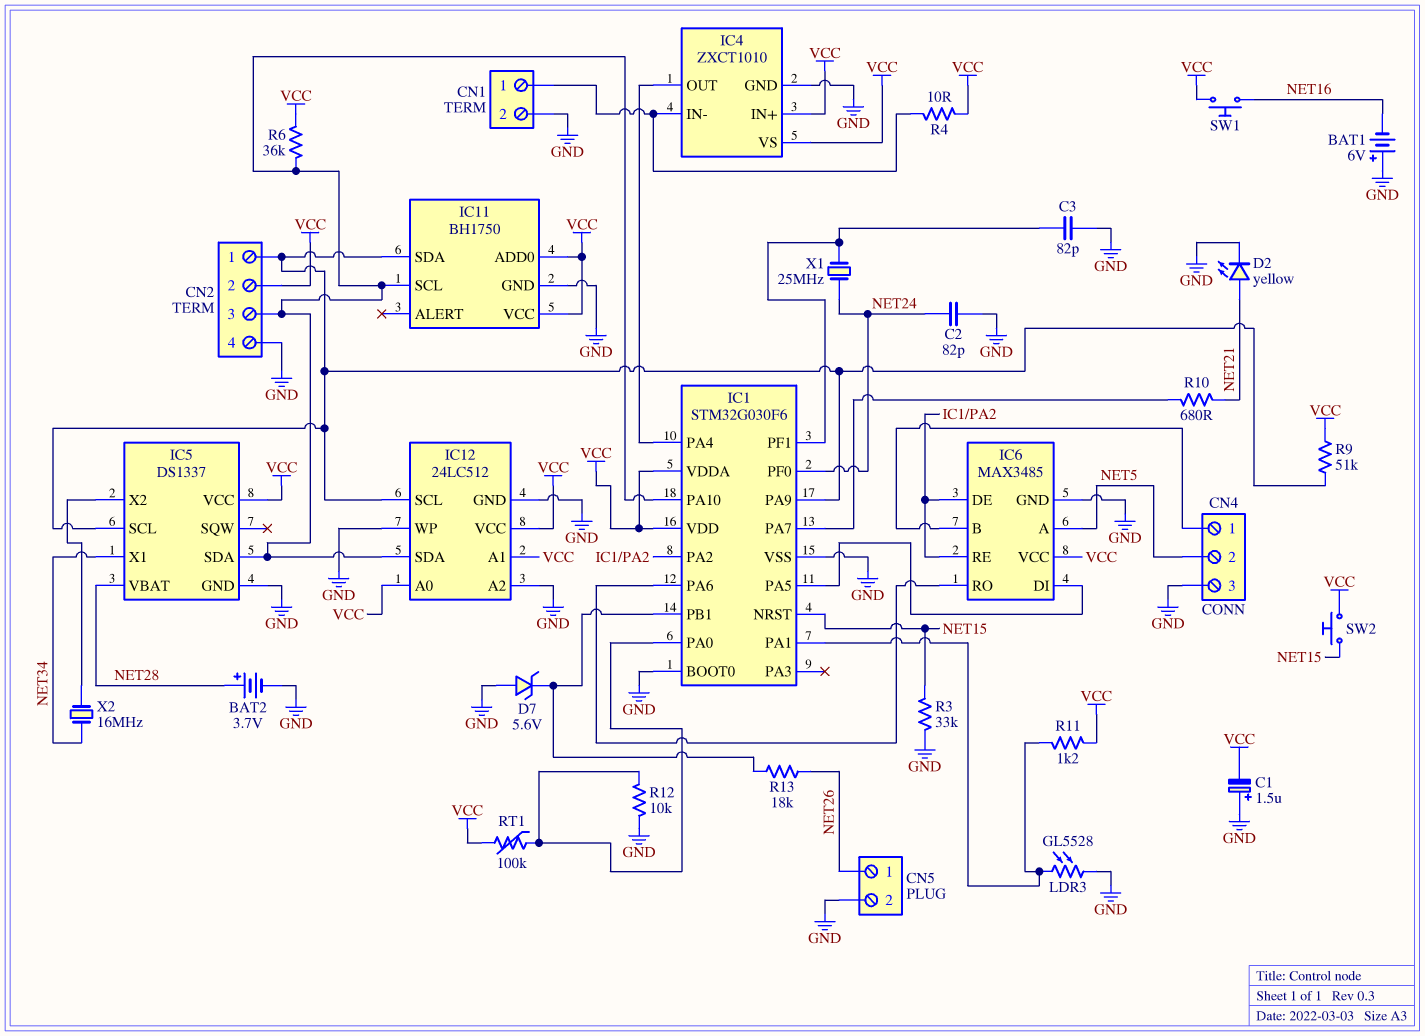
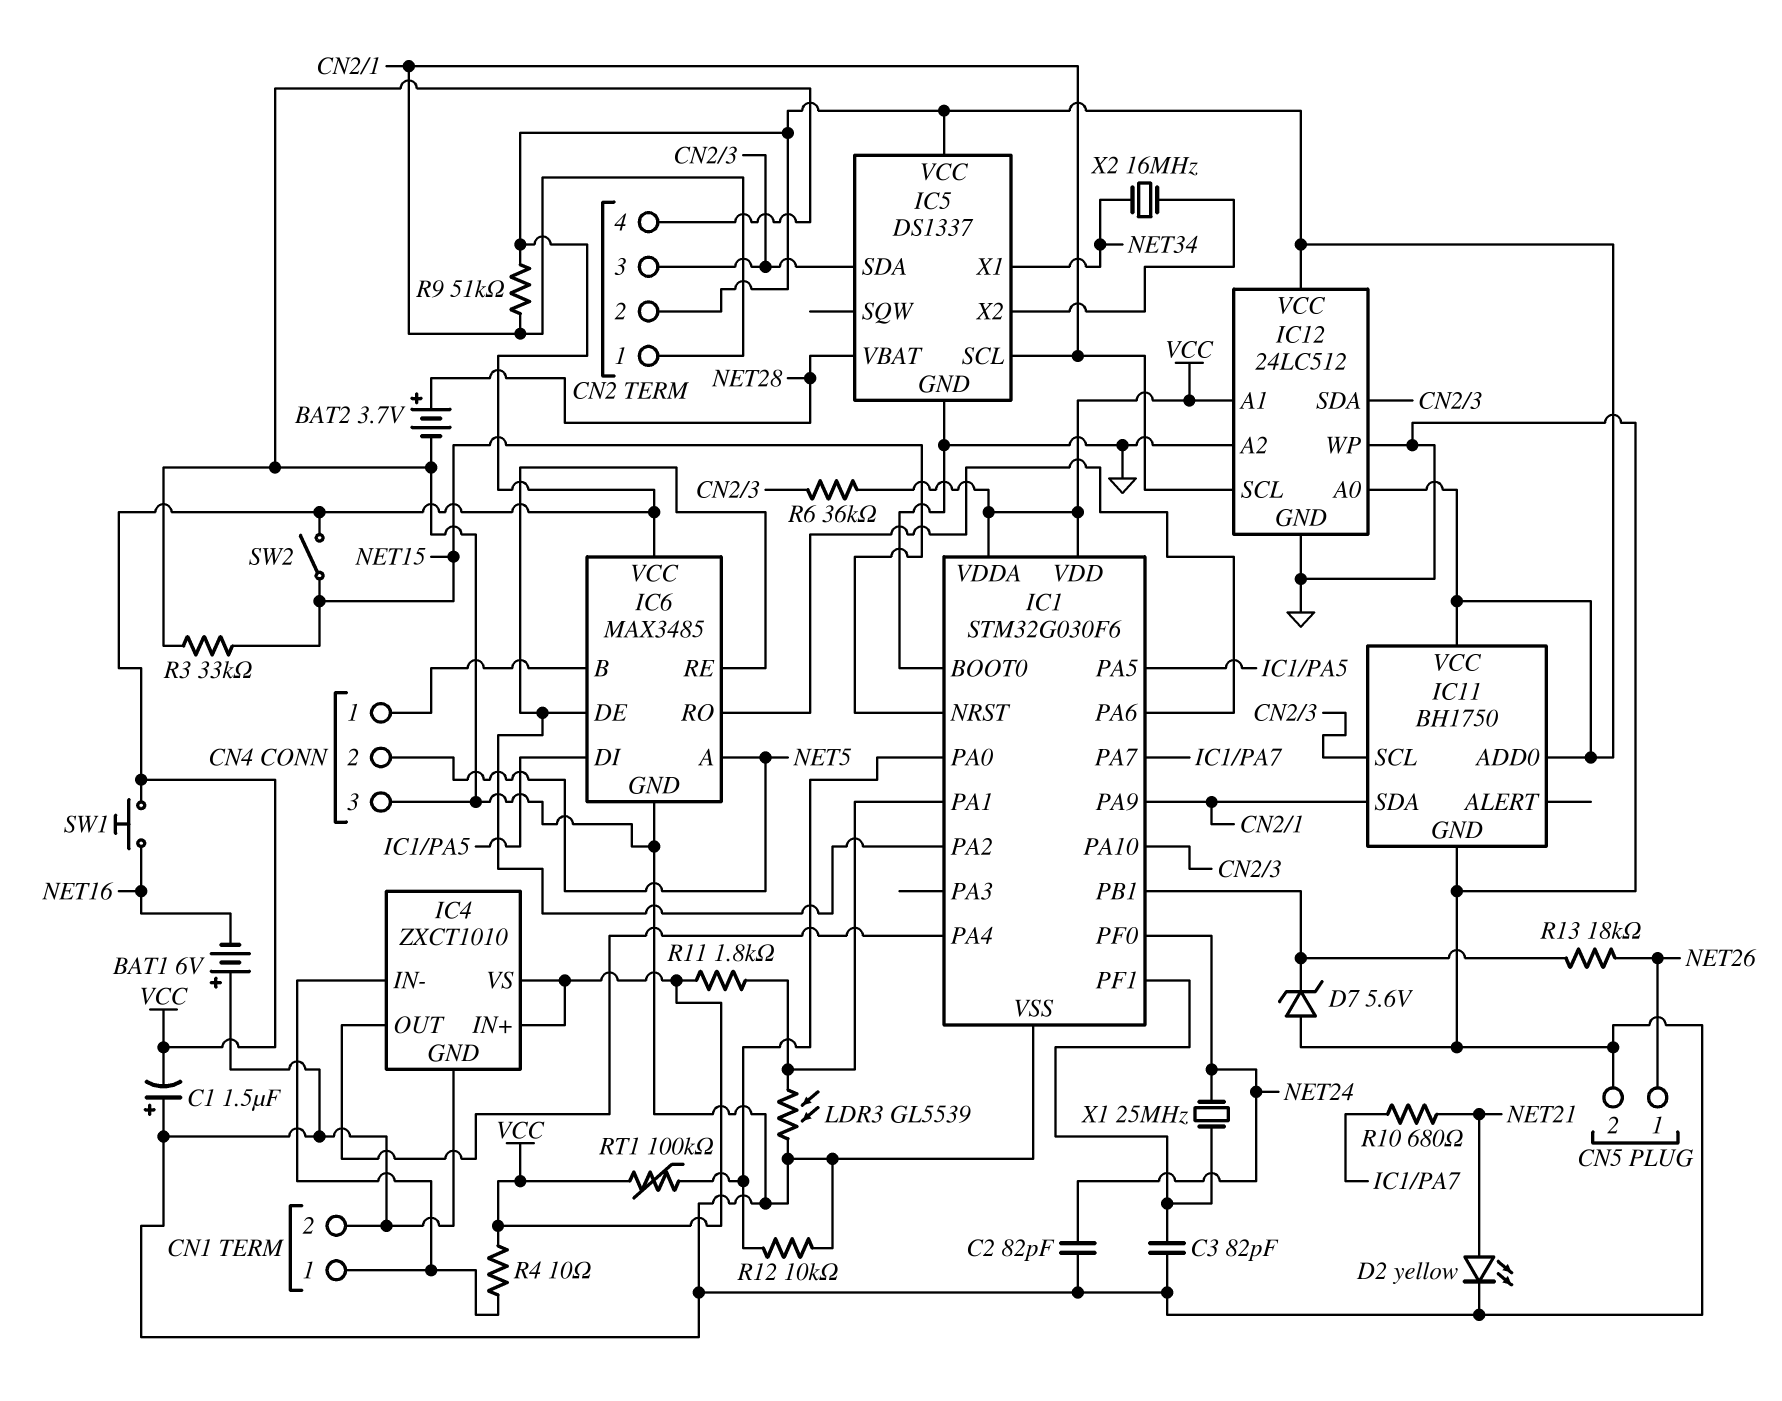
LDR3: GL5528 (GND, IC1/PA1) -> GL5539 (GND, IC1/PA1)
R11: 1.2k (IC1/PA1, VCC) -> 1.8k (IC1/PA1, VCC)
SW2: button (NET15, VCC) -> switch (NET15, VCC)

